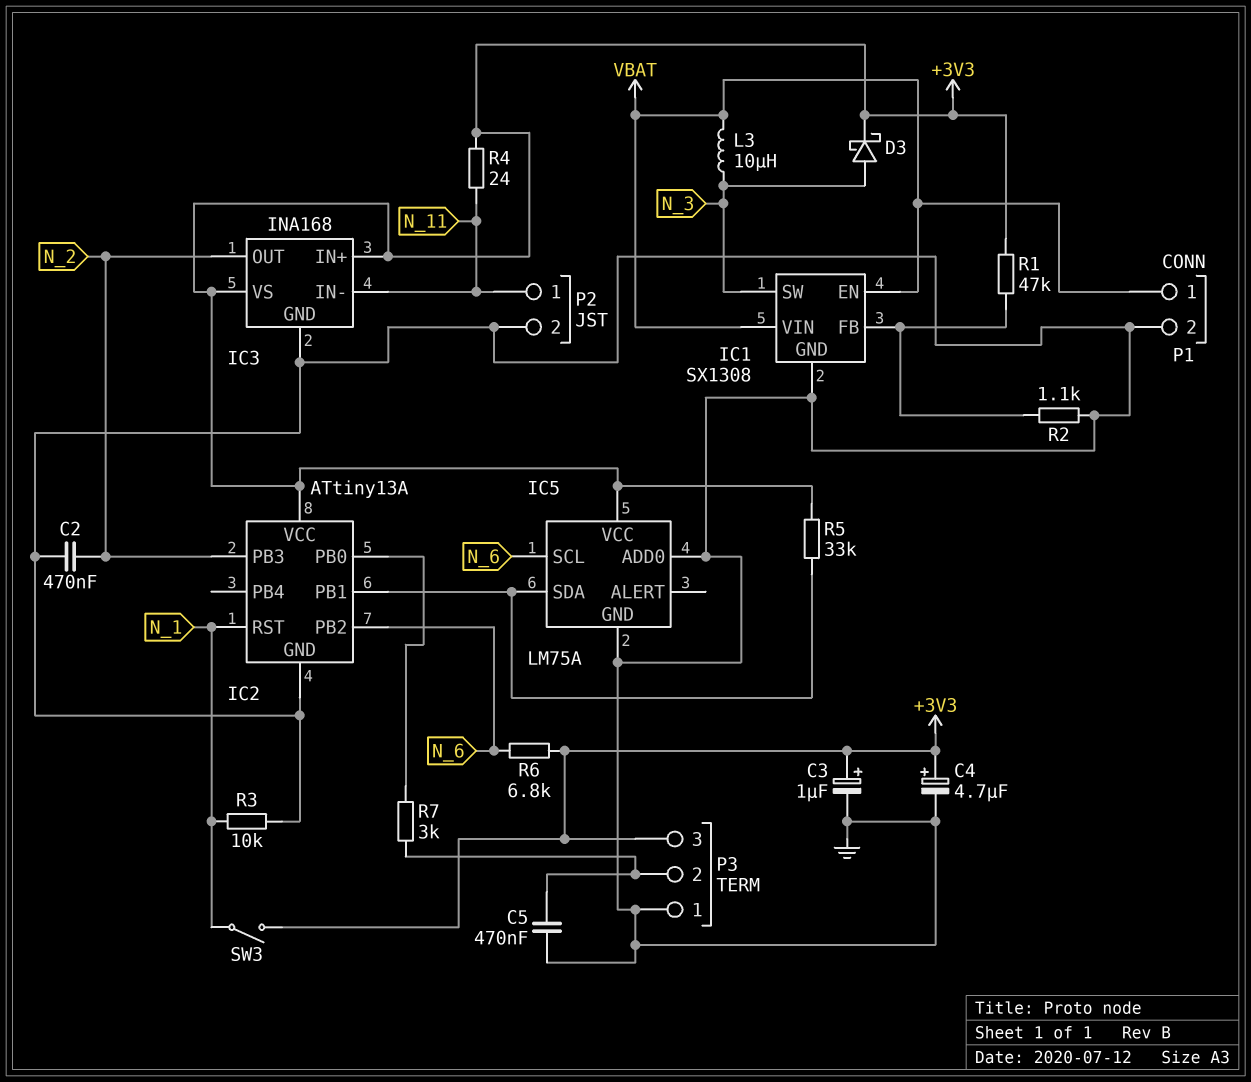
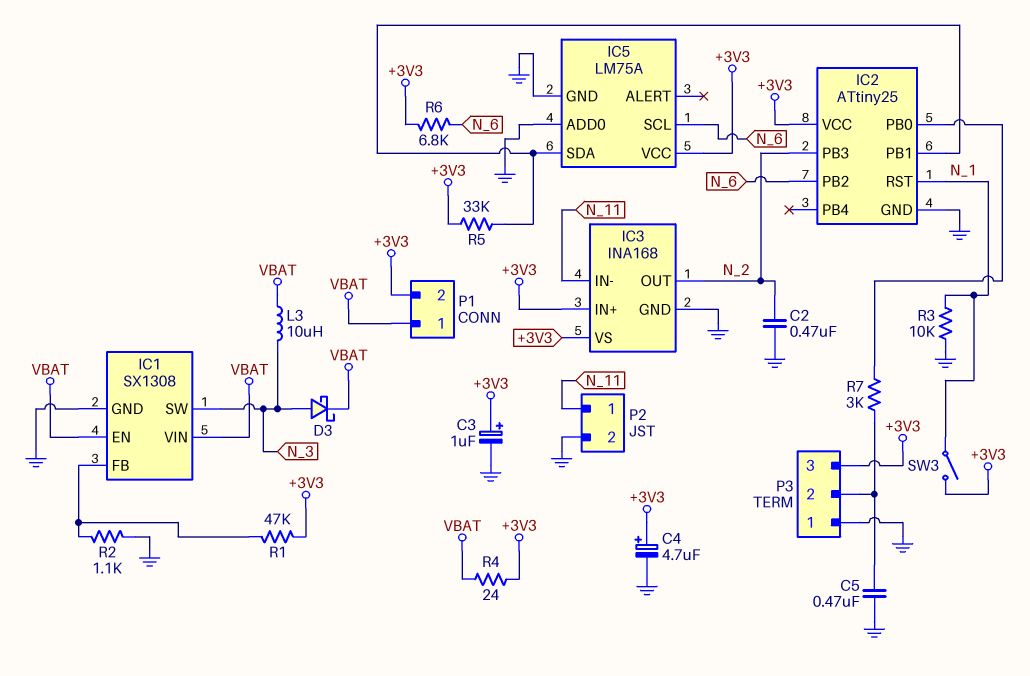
D3: schottky (A N_3, K +3V3) -> schottky (A N_3, K VBAT)
IC2: ATtiny13A -> ATtiny25
P1 pin 2: GND -> +3V3
R4: 24 (+3V3, N_11) -> 24 (+3V3, VBAT)

